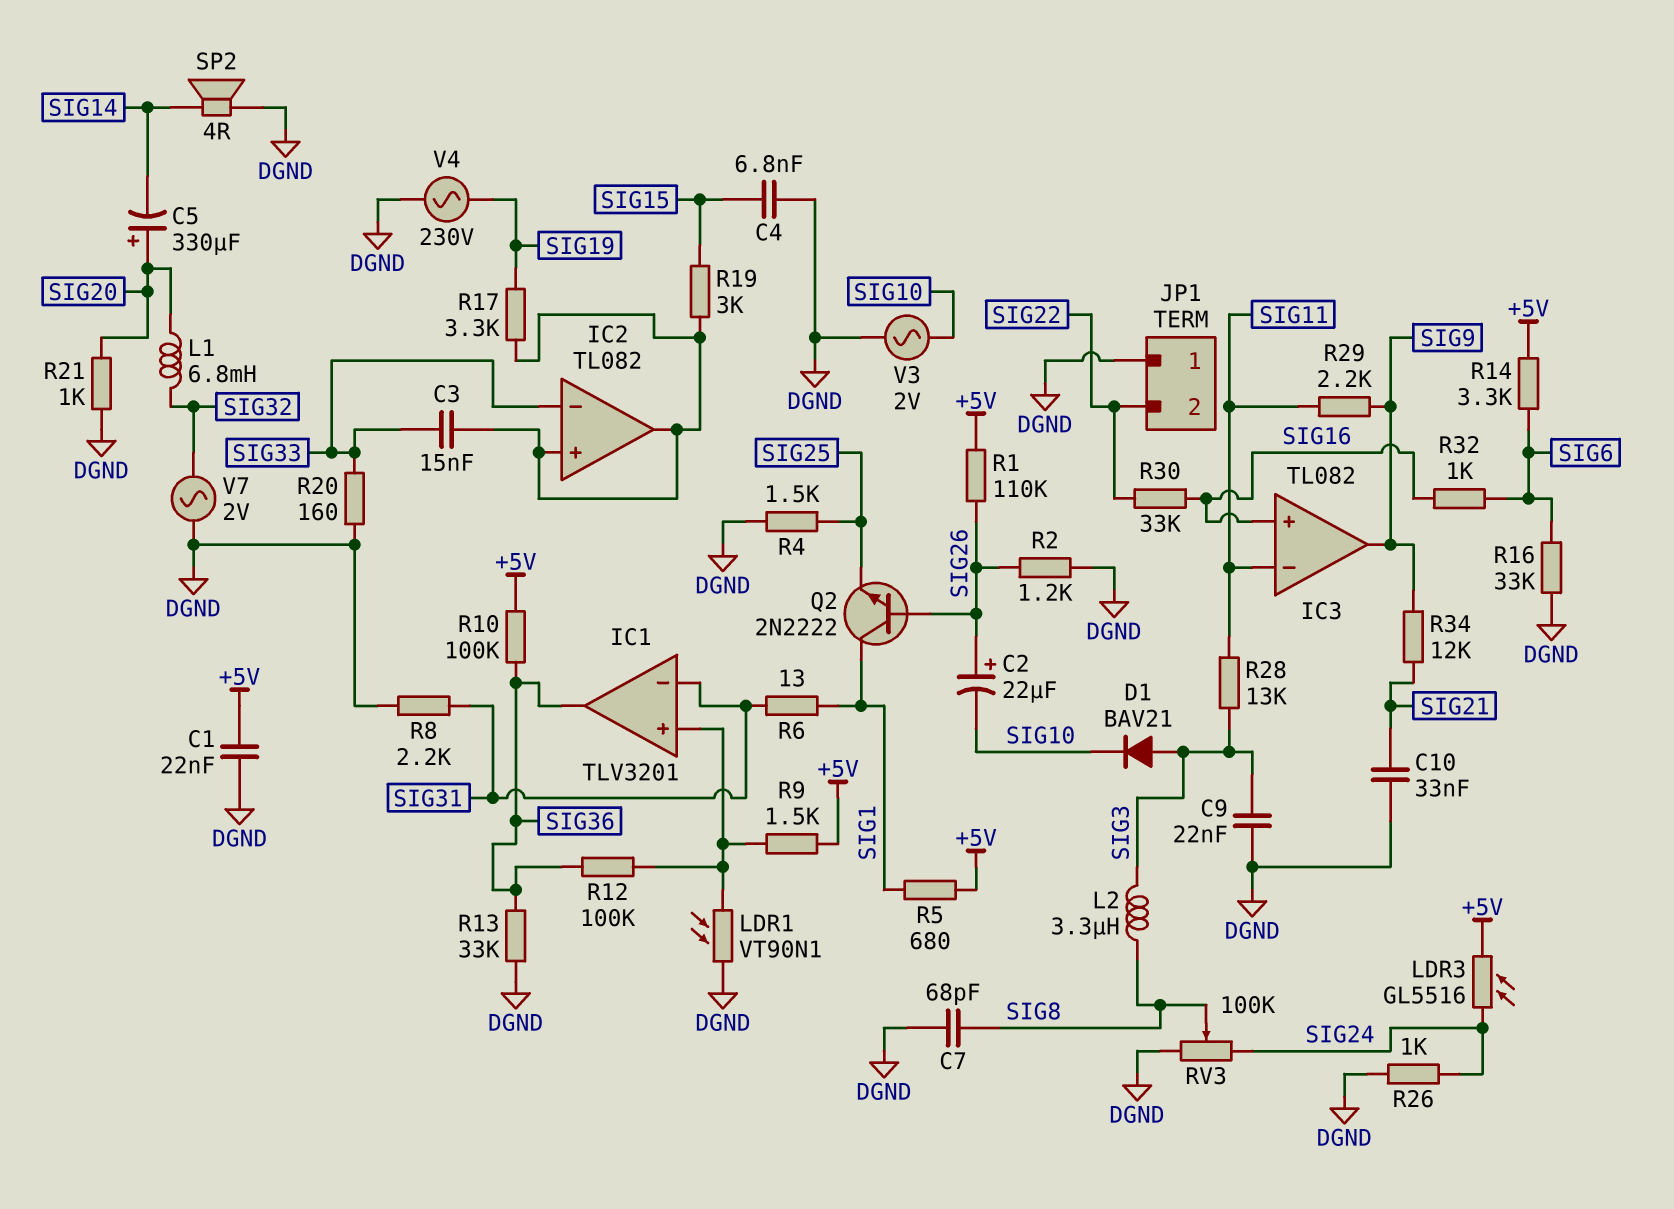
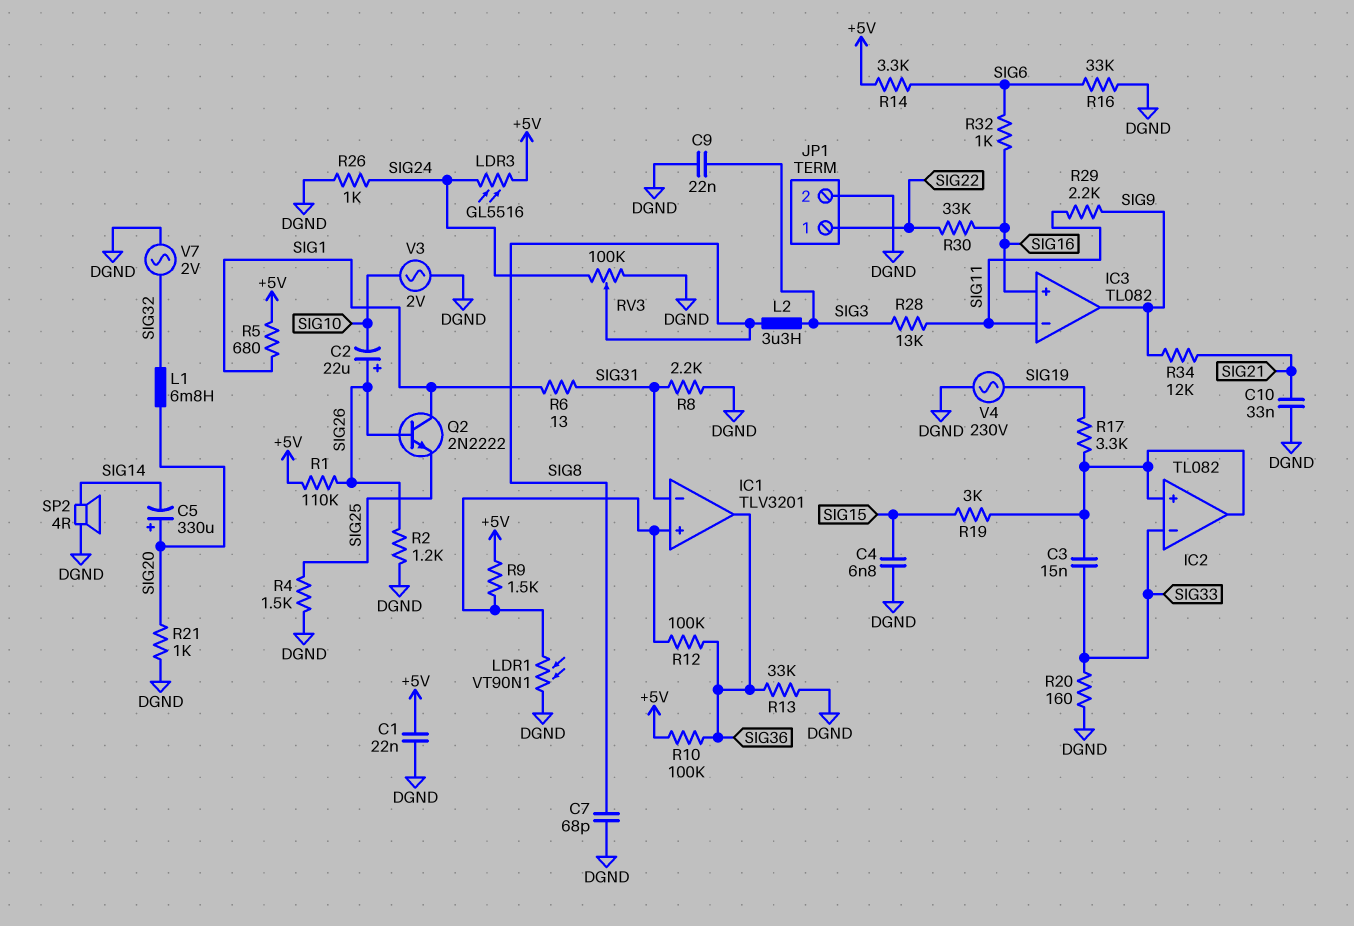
D1: diode BAV21 (A SIG3, K SIG10) -> none
JP1 pin 1: DGND -> SIG22
JP1 pin 2: SIG22 -> DGND

